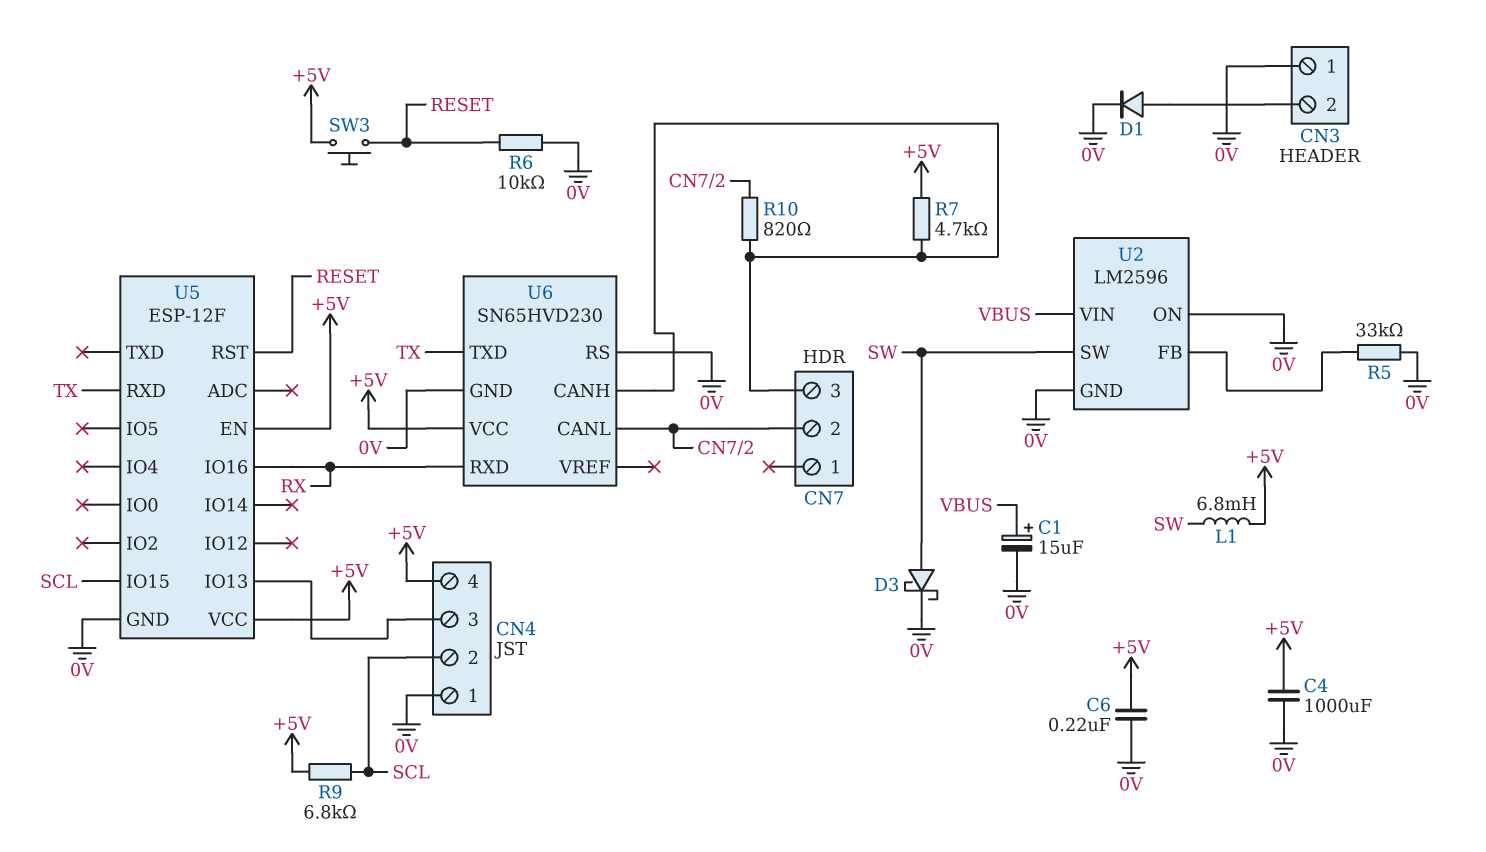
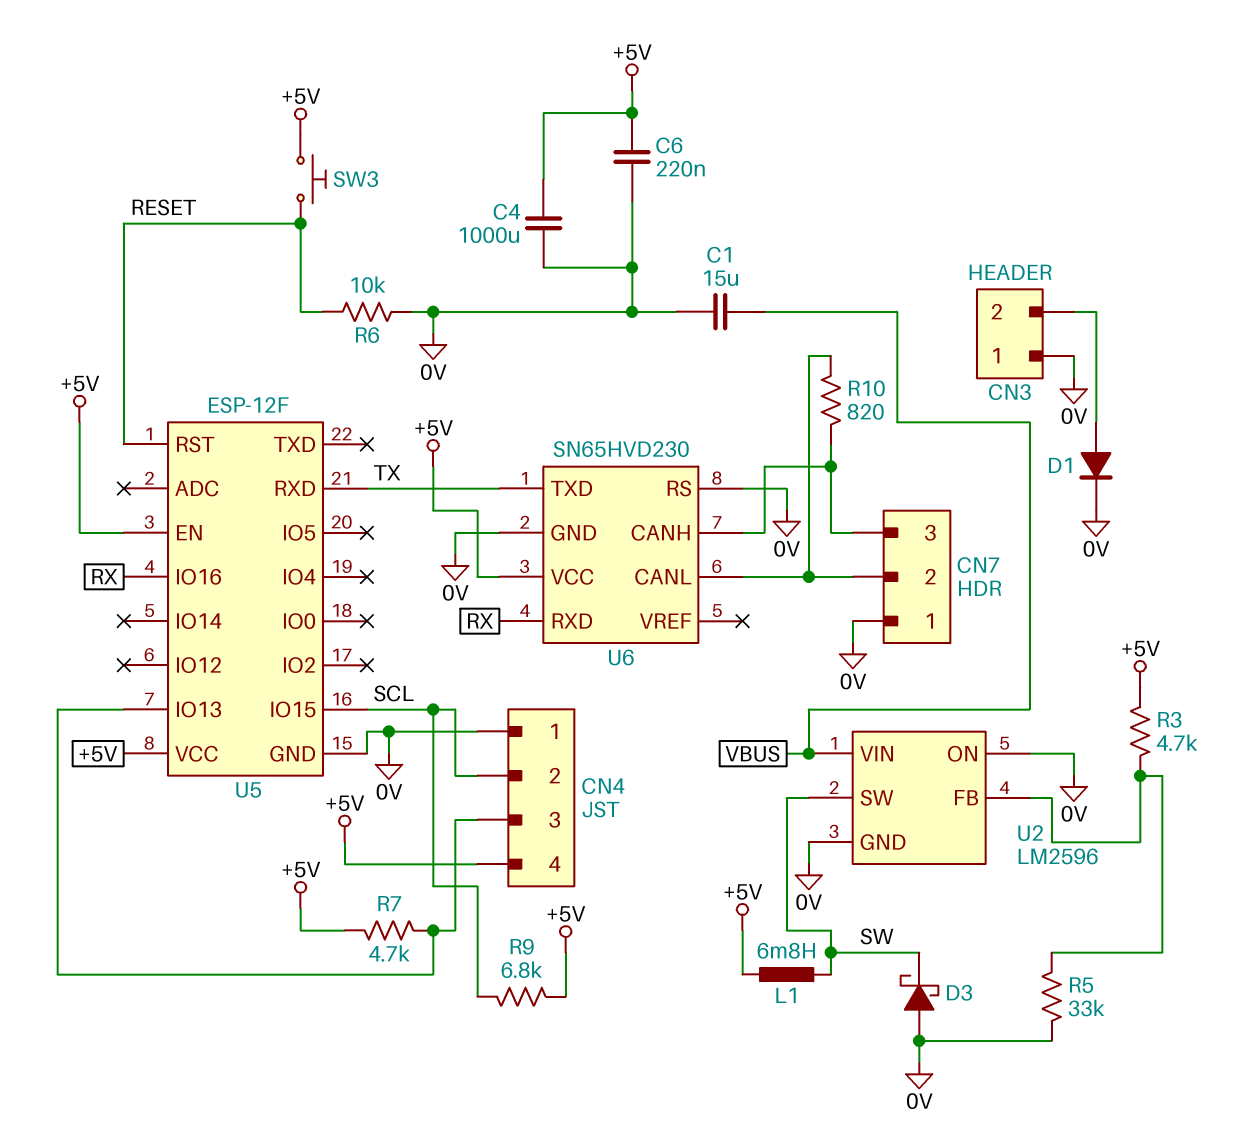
C1: 15uF (plus VBUS, minus 0V) -> 15uF (0V, VBUS)
CN7 pin 1: none -> 0V
D3: schottky (A SW, K 0V) -> schottky (A 0V, K SW)
R3: none -> 4.7k (+5V, U2/FB)
R7: 4.7k (+5V, CN7/3) -> 4.7k (+5V, CN4/3)

